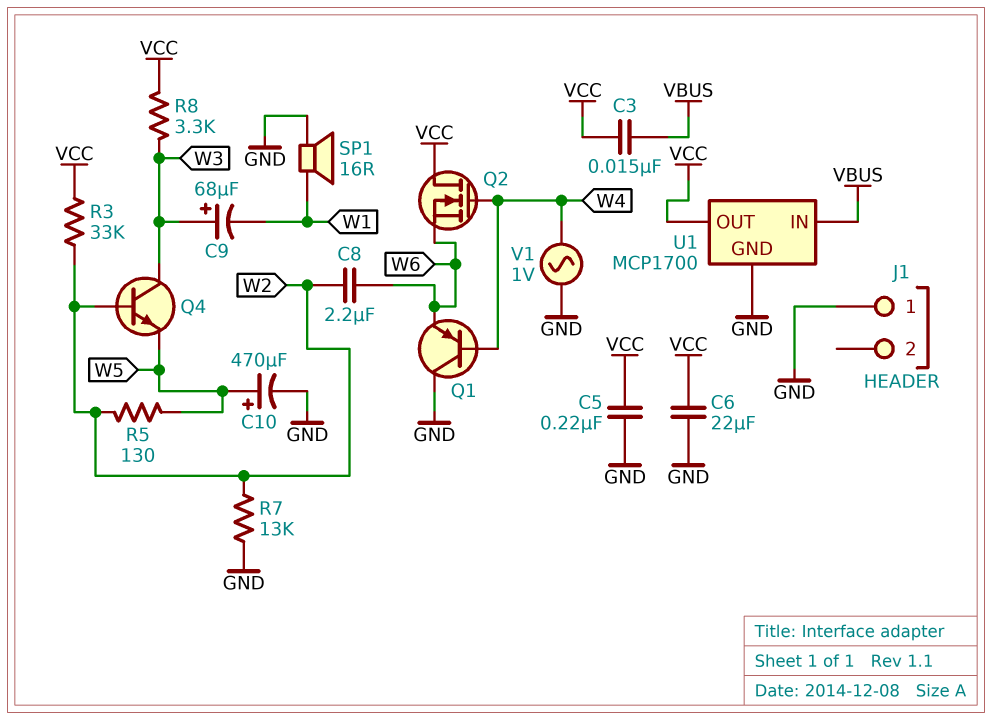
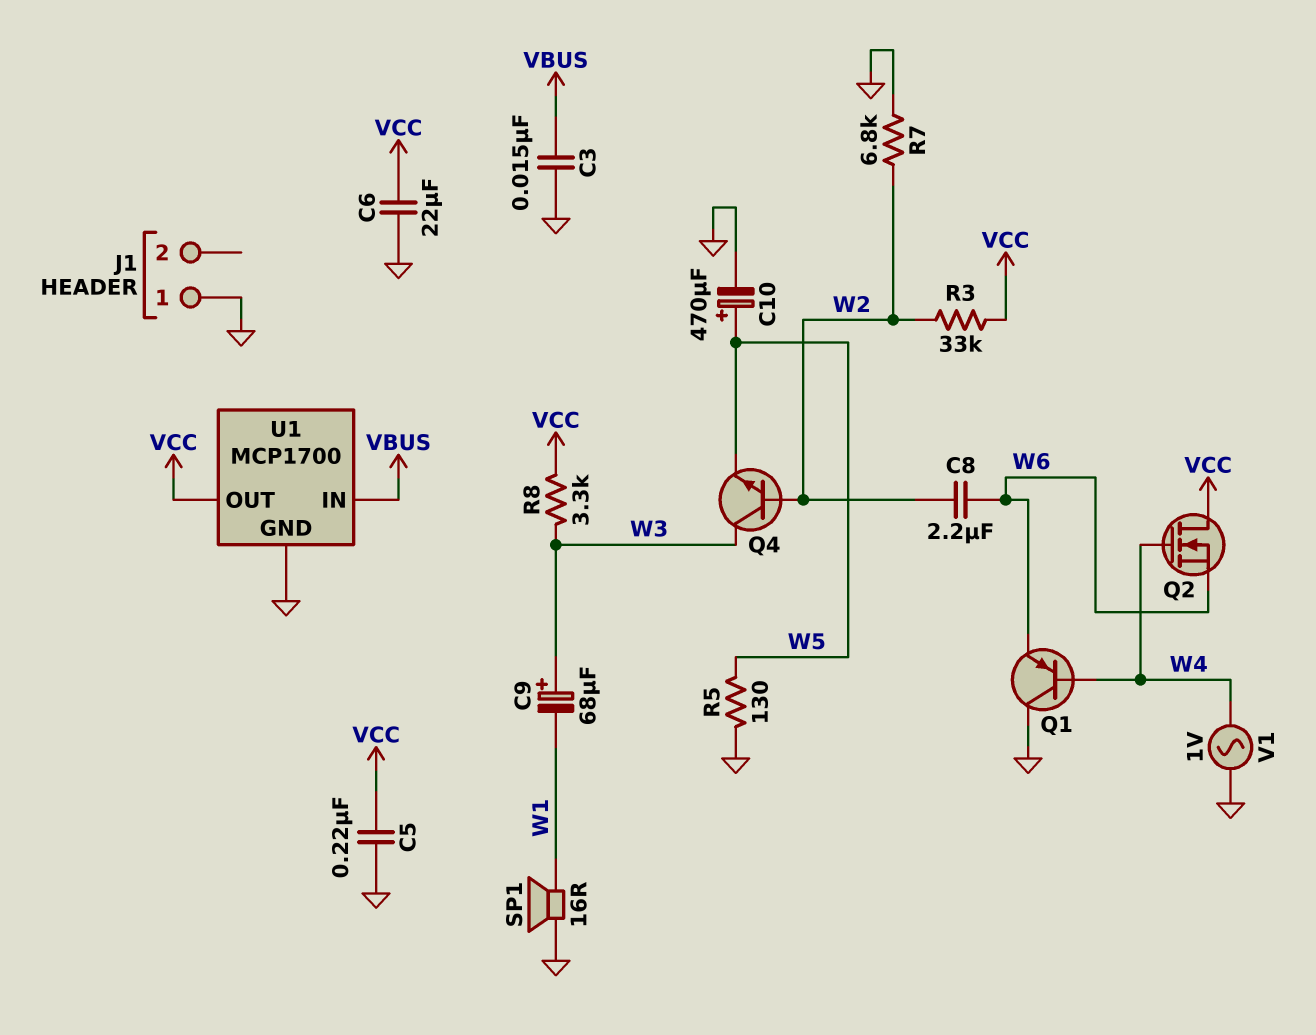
C3: 15nF (VBUS, VCC) -> 15nF (GND, VBUS)
R5: 130 (W2, W5) -> 130 (GND, W5)
R7: 13k (GND, W2) -> 6.8k (GND, W2)

